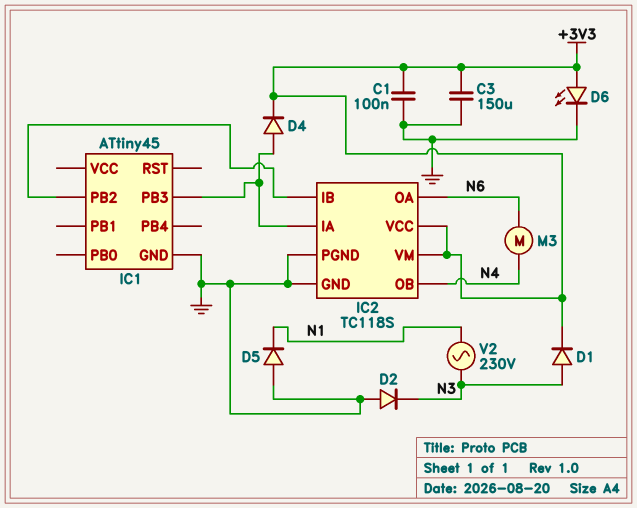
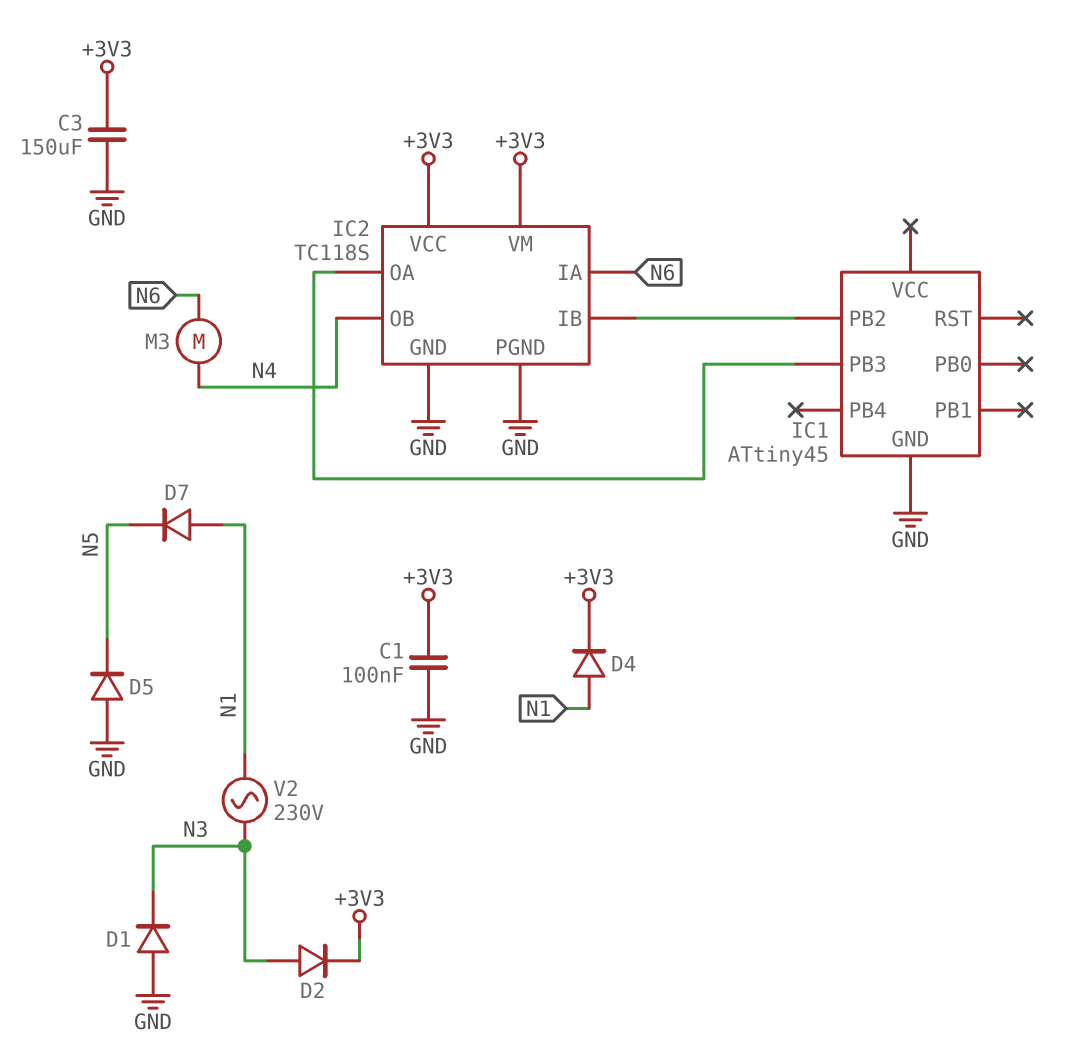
D1: diode (A N3, K +3V3) -> diode (A GND, K N3)
D2: diode (A GND, K N3) -> diode (A N3, K +3V3)
D4: diode (A IC1/PB3, K +3V3) -> diode (A N1, K +3V3)
D5: diode (A GND, K N1) -> diode (A GND, K N5)
D6: LED (A +3V3, K GND) -> none
D7: none -> diode (A N1, K N5)
IC2 pin IA: IC1/PB3 -> N6
IC2 pin OA: N6 -> IC1/PB3

